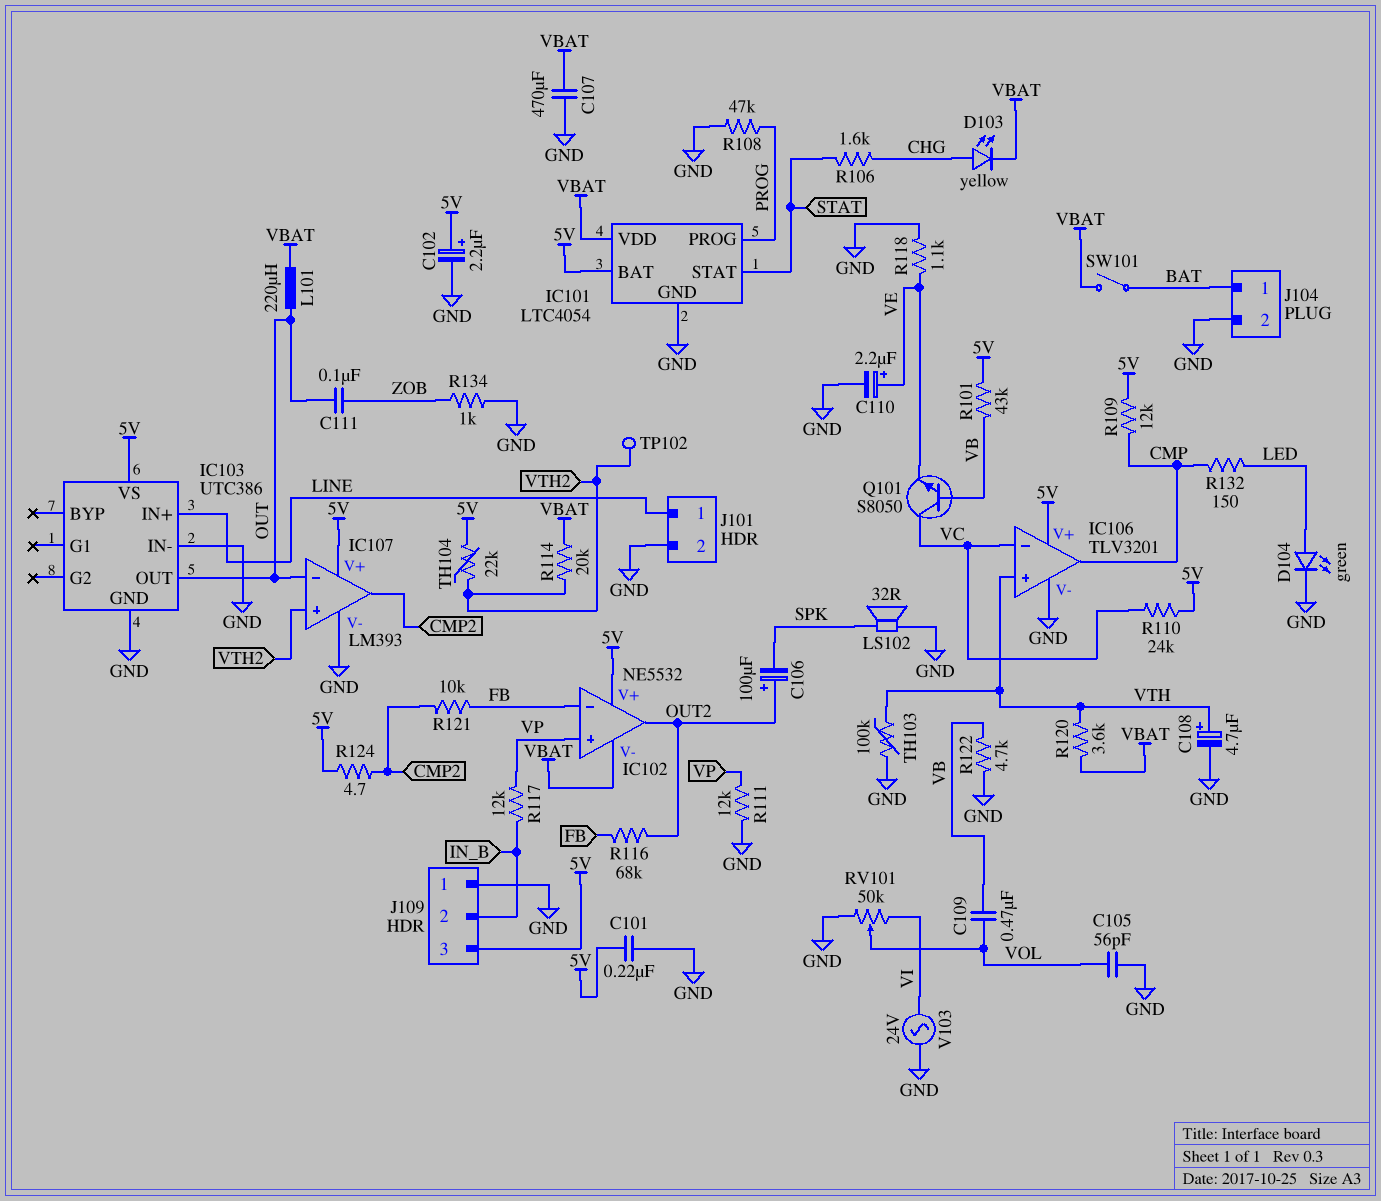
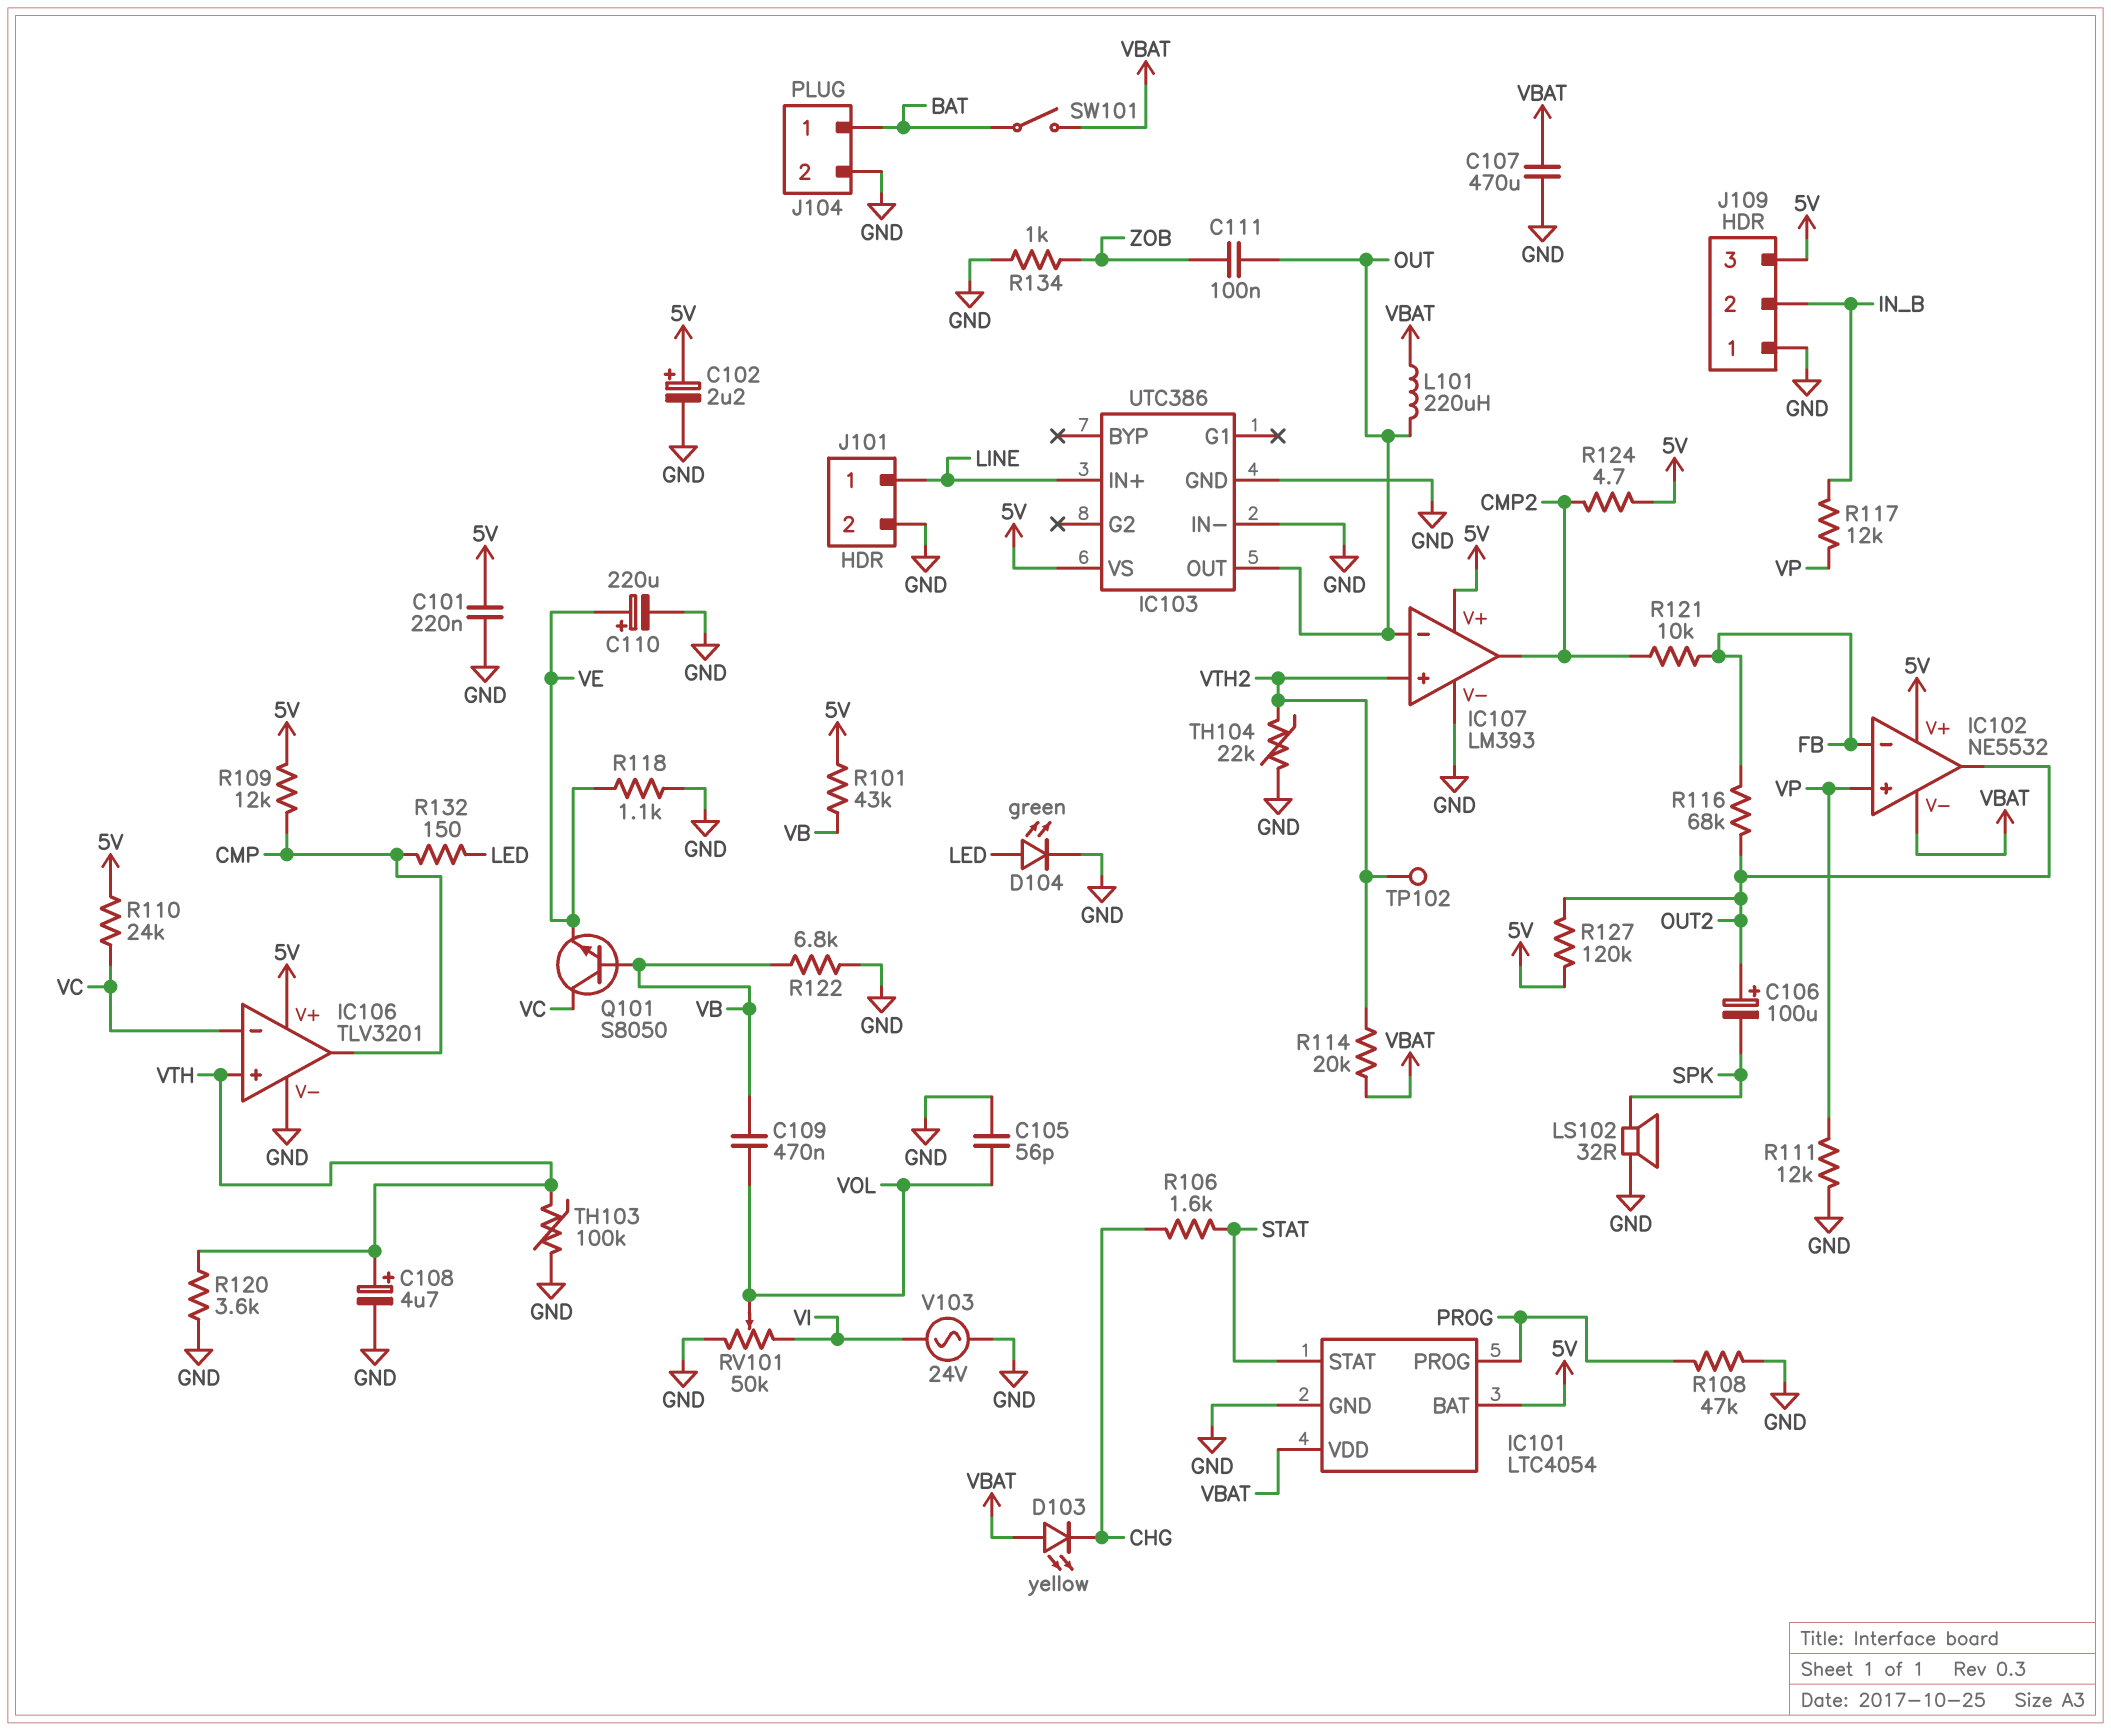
C110: 2.2uF (plus VE, minus GND) -> 220uF (plus VE, minus GND)
D103: LED yellow (A CHG, K VBAT) -> LED yellow (A VBAT, K CHG)
R120: 3.6k (VBAT, VTH) -> 3.6k (GND, VTH)
R122: 4.7k (GND, VB) -> 6.8k (GND, VB)
R127: none -> 120k (5V, OUT2)
TH104: 22k (5V, VTH2) -> 22k (GND, VTH2)

